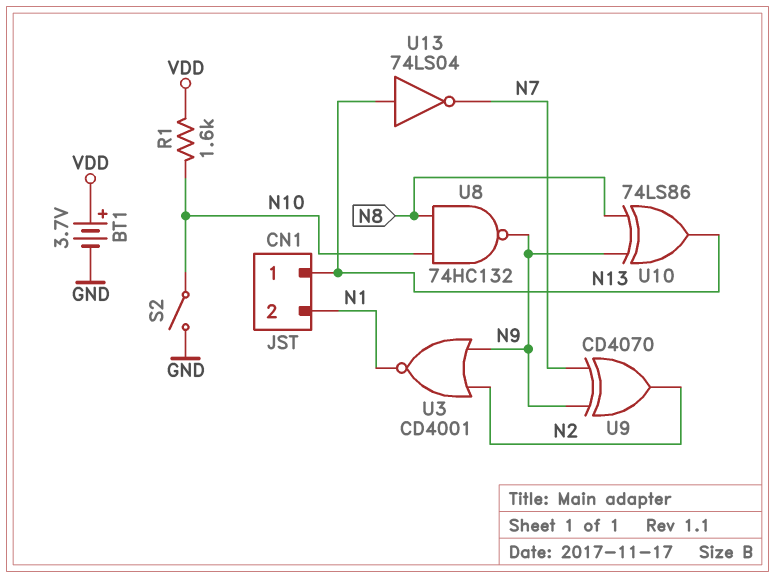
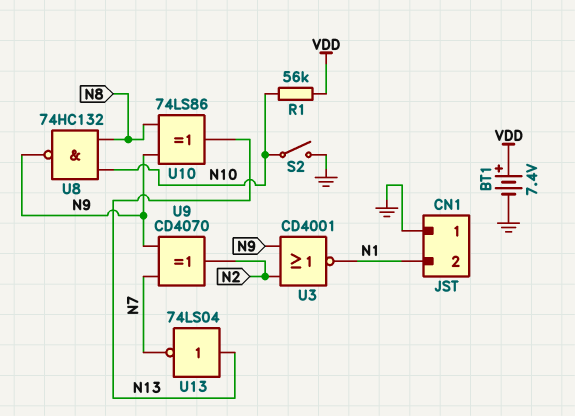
BT1: 3.7V (plus VDD, minus GND) -> 7.4V (plus VDD, minus GND)
CN1 pin 1: N13 -> GND
R1: 1.6k (N10, VDD) -> 56k (N10, VDD)

